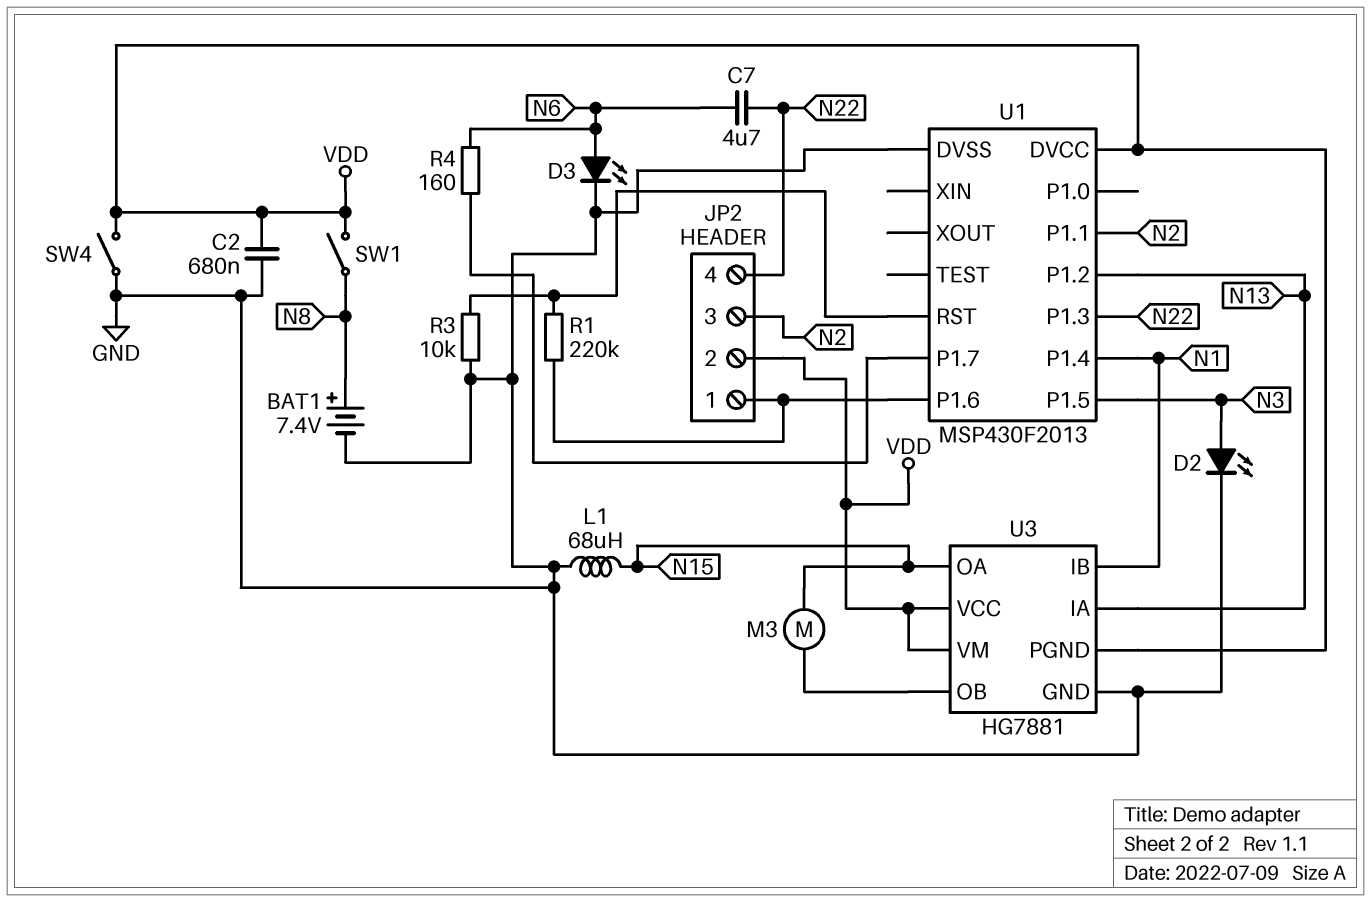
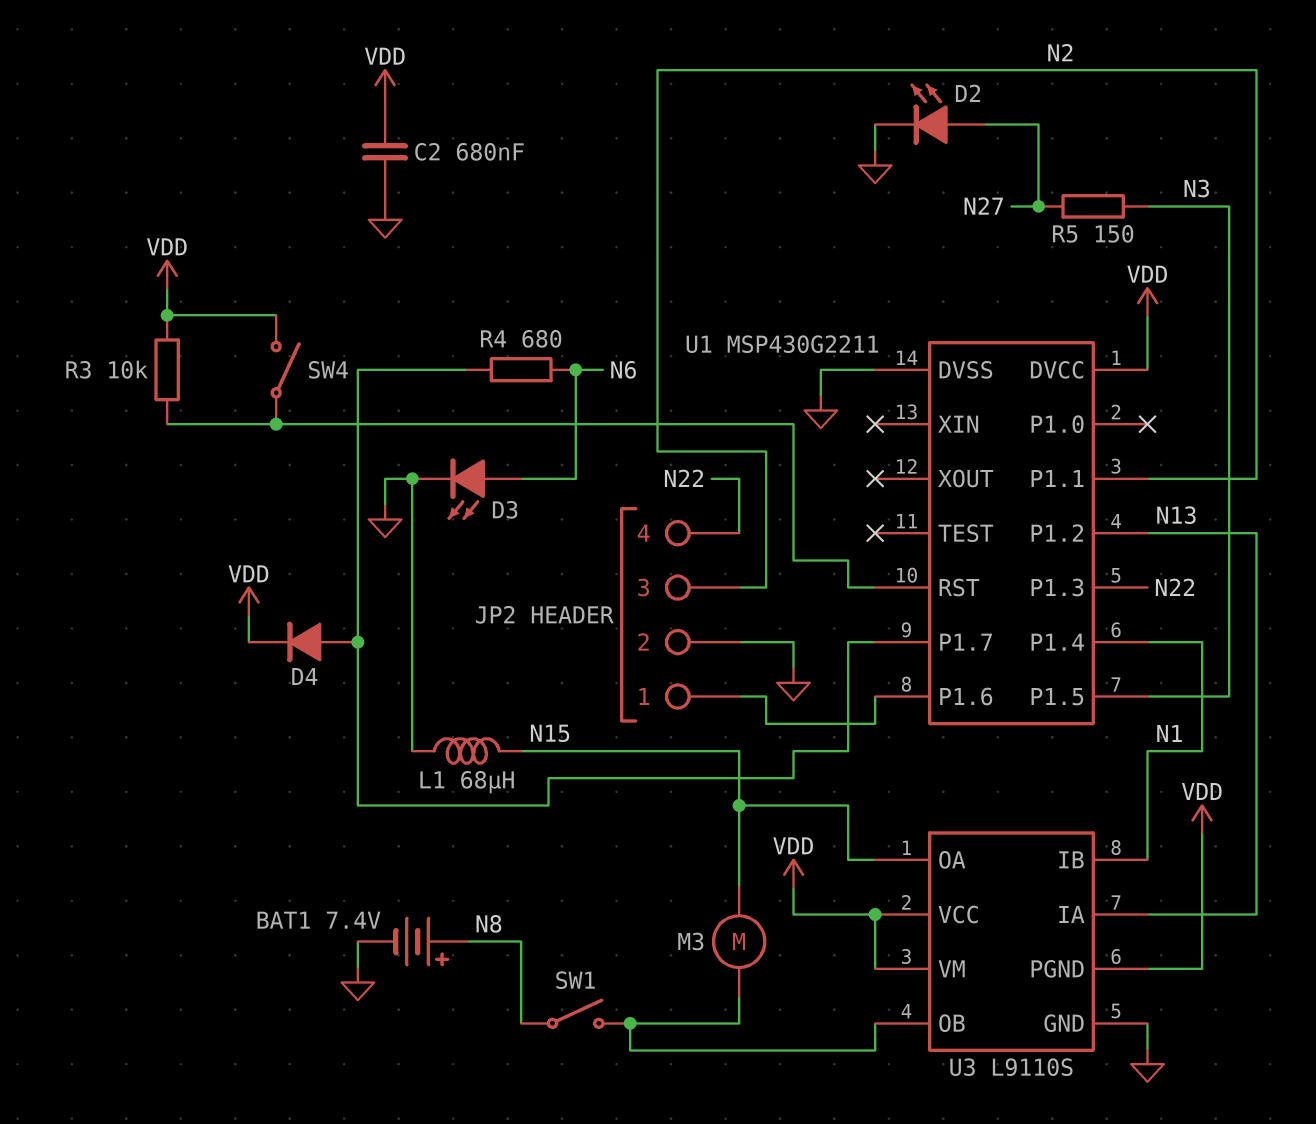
C7: 4.7uF (N6, N22) -> none
D2: LED (A N3, K GND) -> LED (A N27, K GND)
D4: none -> diode (A U1/P1.7, K VDD)
JP2 pin 2: VDD -> GND
R1: 220k (JP2/1, U1/RST) -> none
R3: 10k (GND, U1/RST) -> 10k (U1/RST, VDD)
R4: 160 (N6, U1/P1.7) -> 680 (N6, U1/P1.7)
R5: none -> 150 (N3, N27)
SW1: switch (N8, VDD) -> switch (N8, U3/OB)
SW4: switch (GND, VDD) -> switch (U1/RST, VDD)
U1: MSP430F2013 -> MSP430G2211
U3: HG7881 -> L9110S

